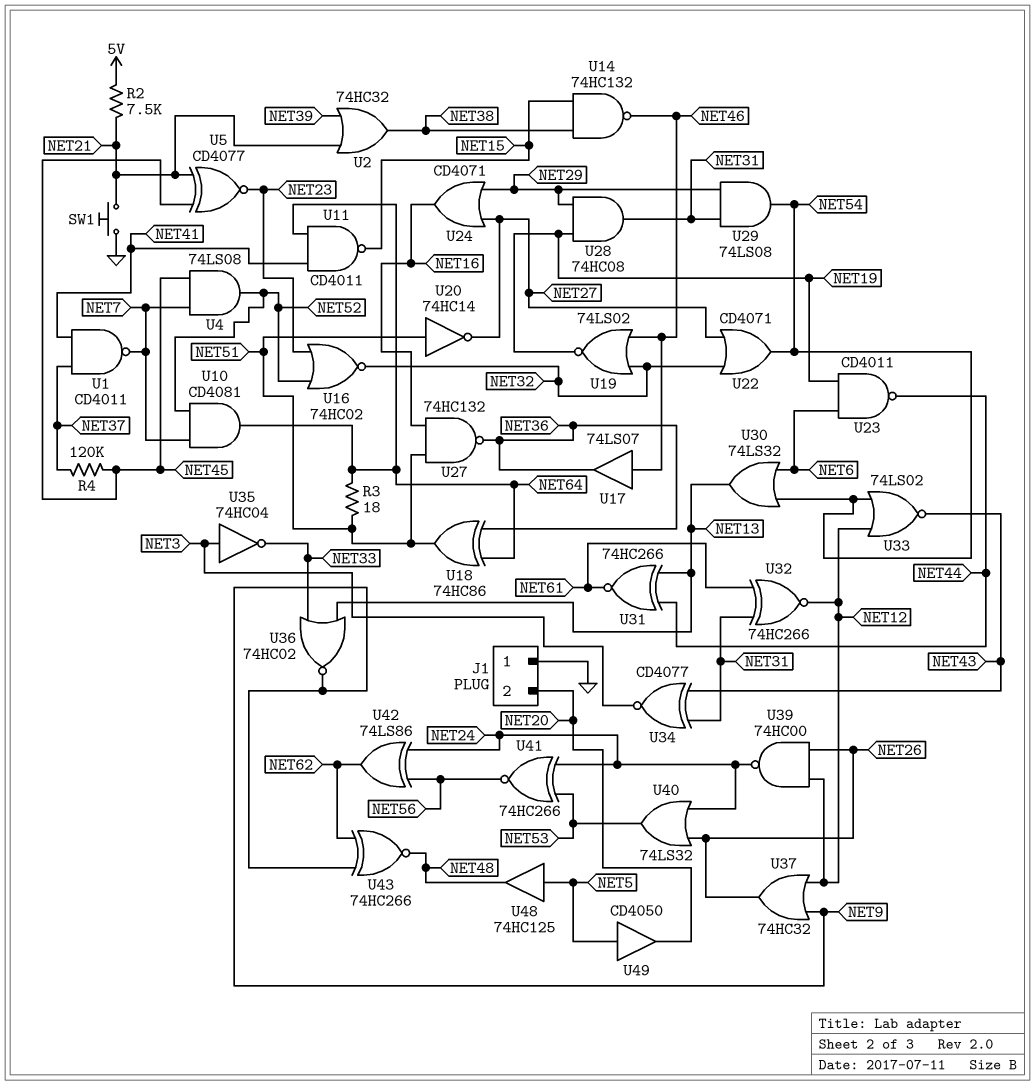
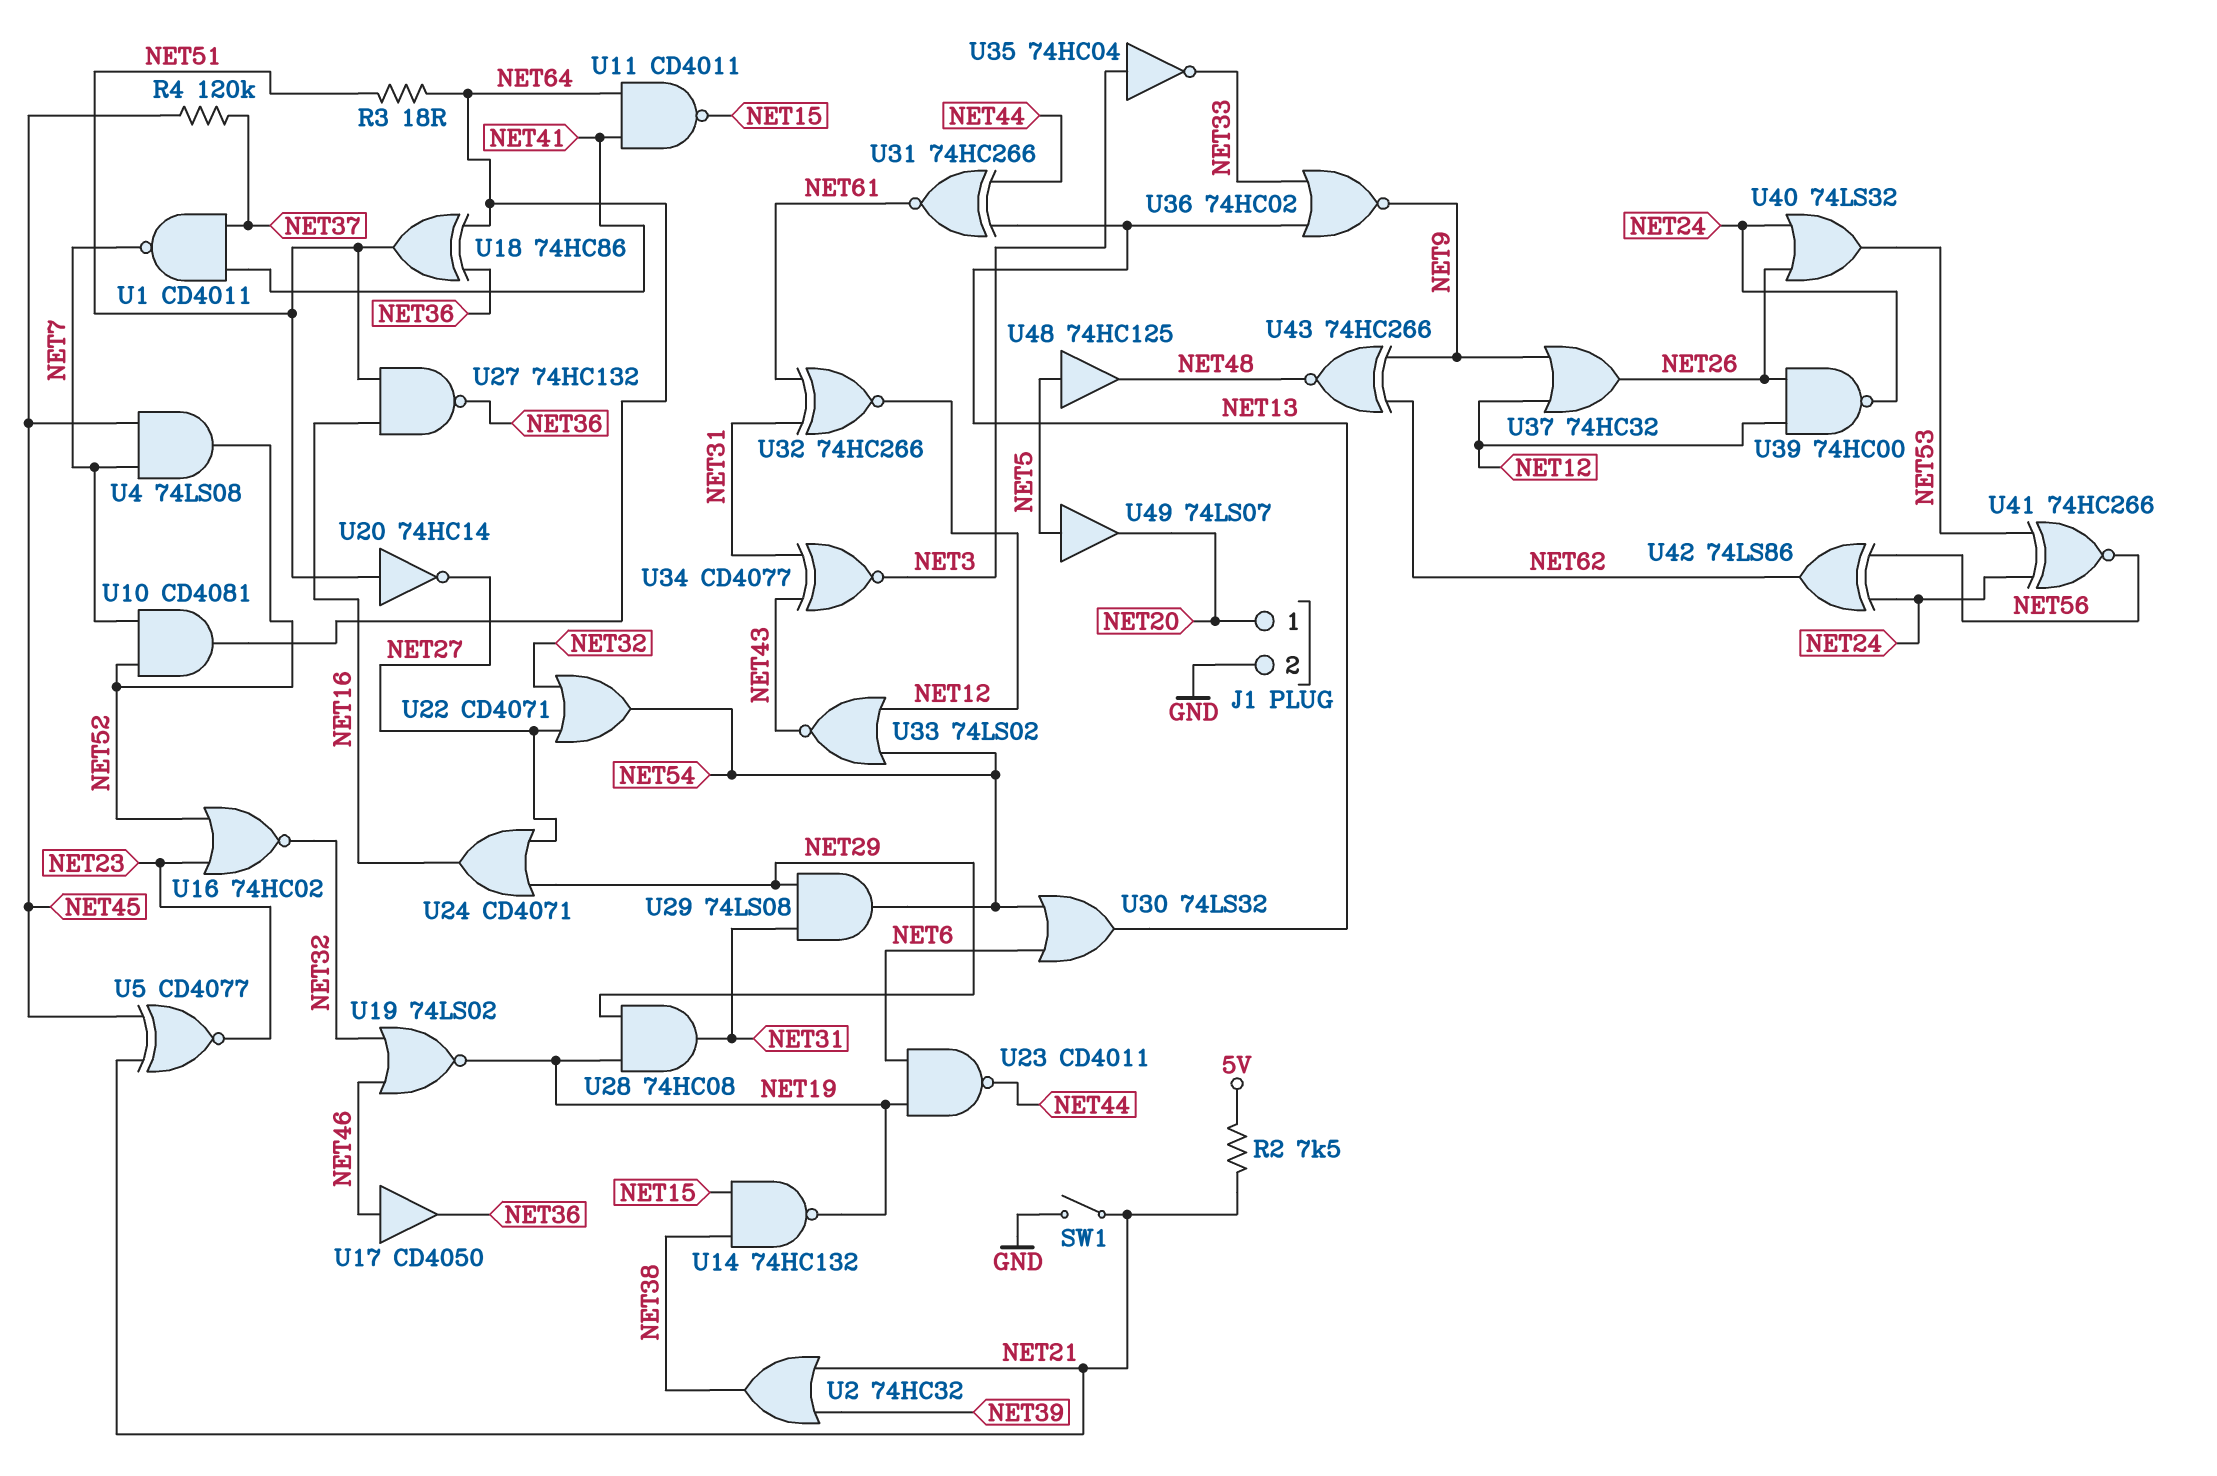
J1 pin 1: GND -> NET20
J1 pin 2: NET20 -> GND
SW1: button (GND, NET21) -> switch (GND, NET21)
U14: NAND 74HC132 (in NET15, in NET38, out NET46) -> NAND 74HC132 (in NET15, in NET38, out NET19)
U17: buffer 74LS07 (in NET46, out NET36) -> buffer CD4050 (in NET46, out NET36)
U49: buffer CD4050 (in NET5, out NET20) -> buffer 74LS07 (in NET5, out NET20)

